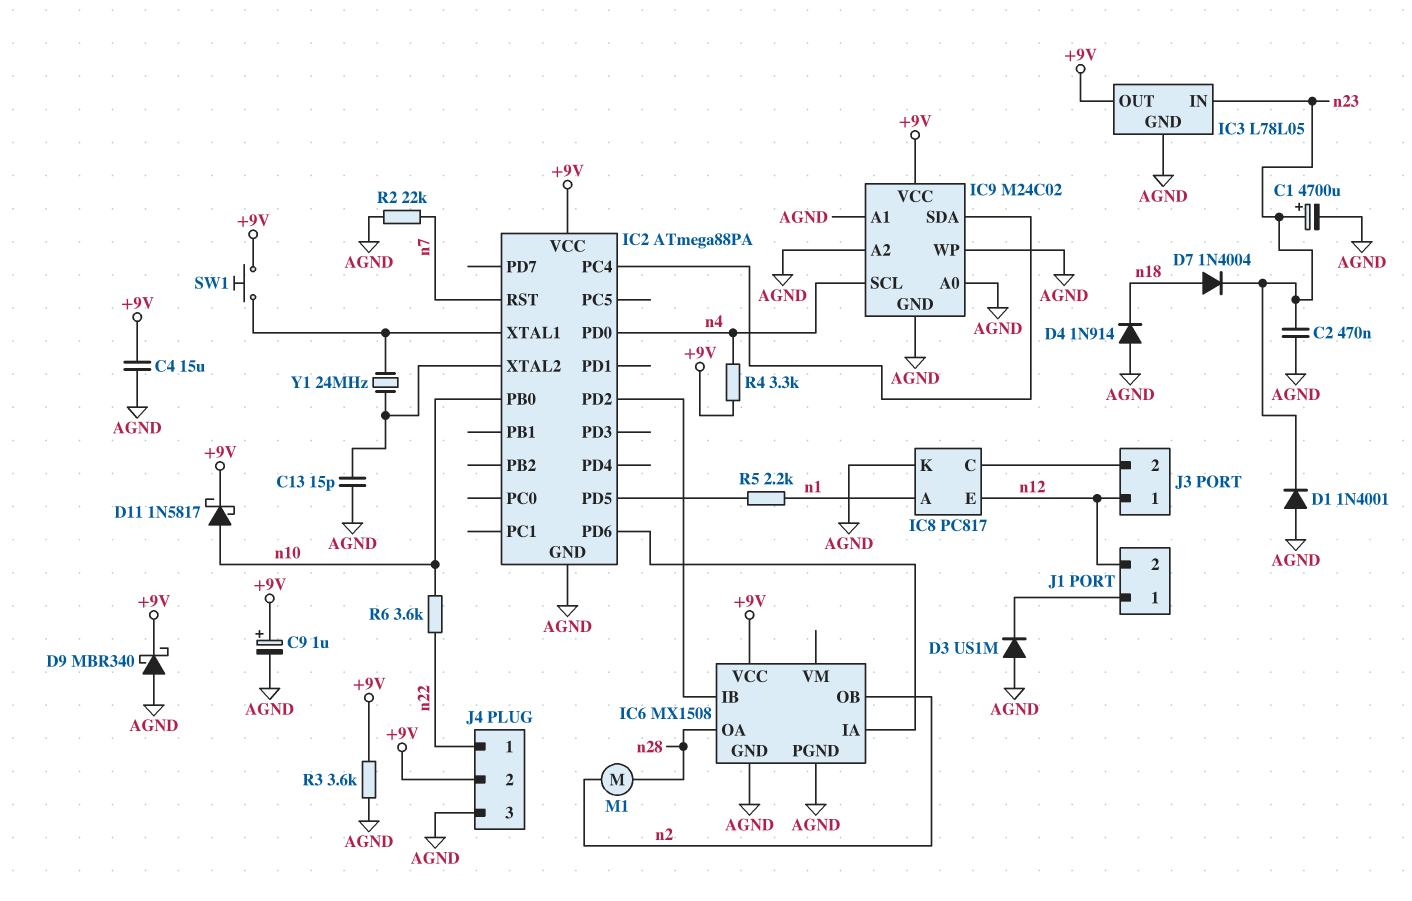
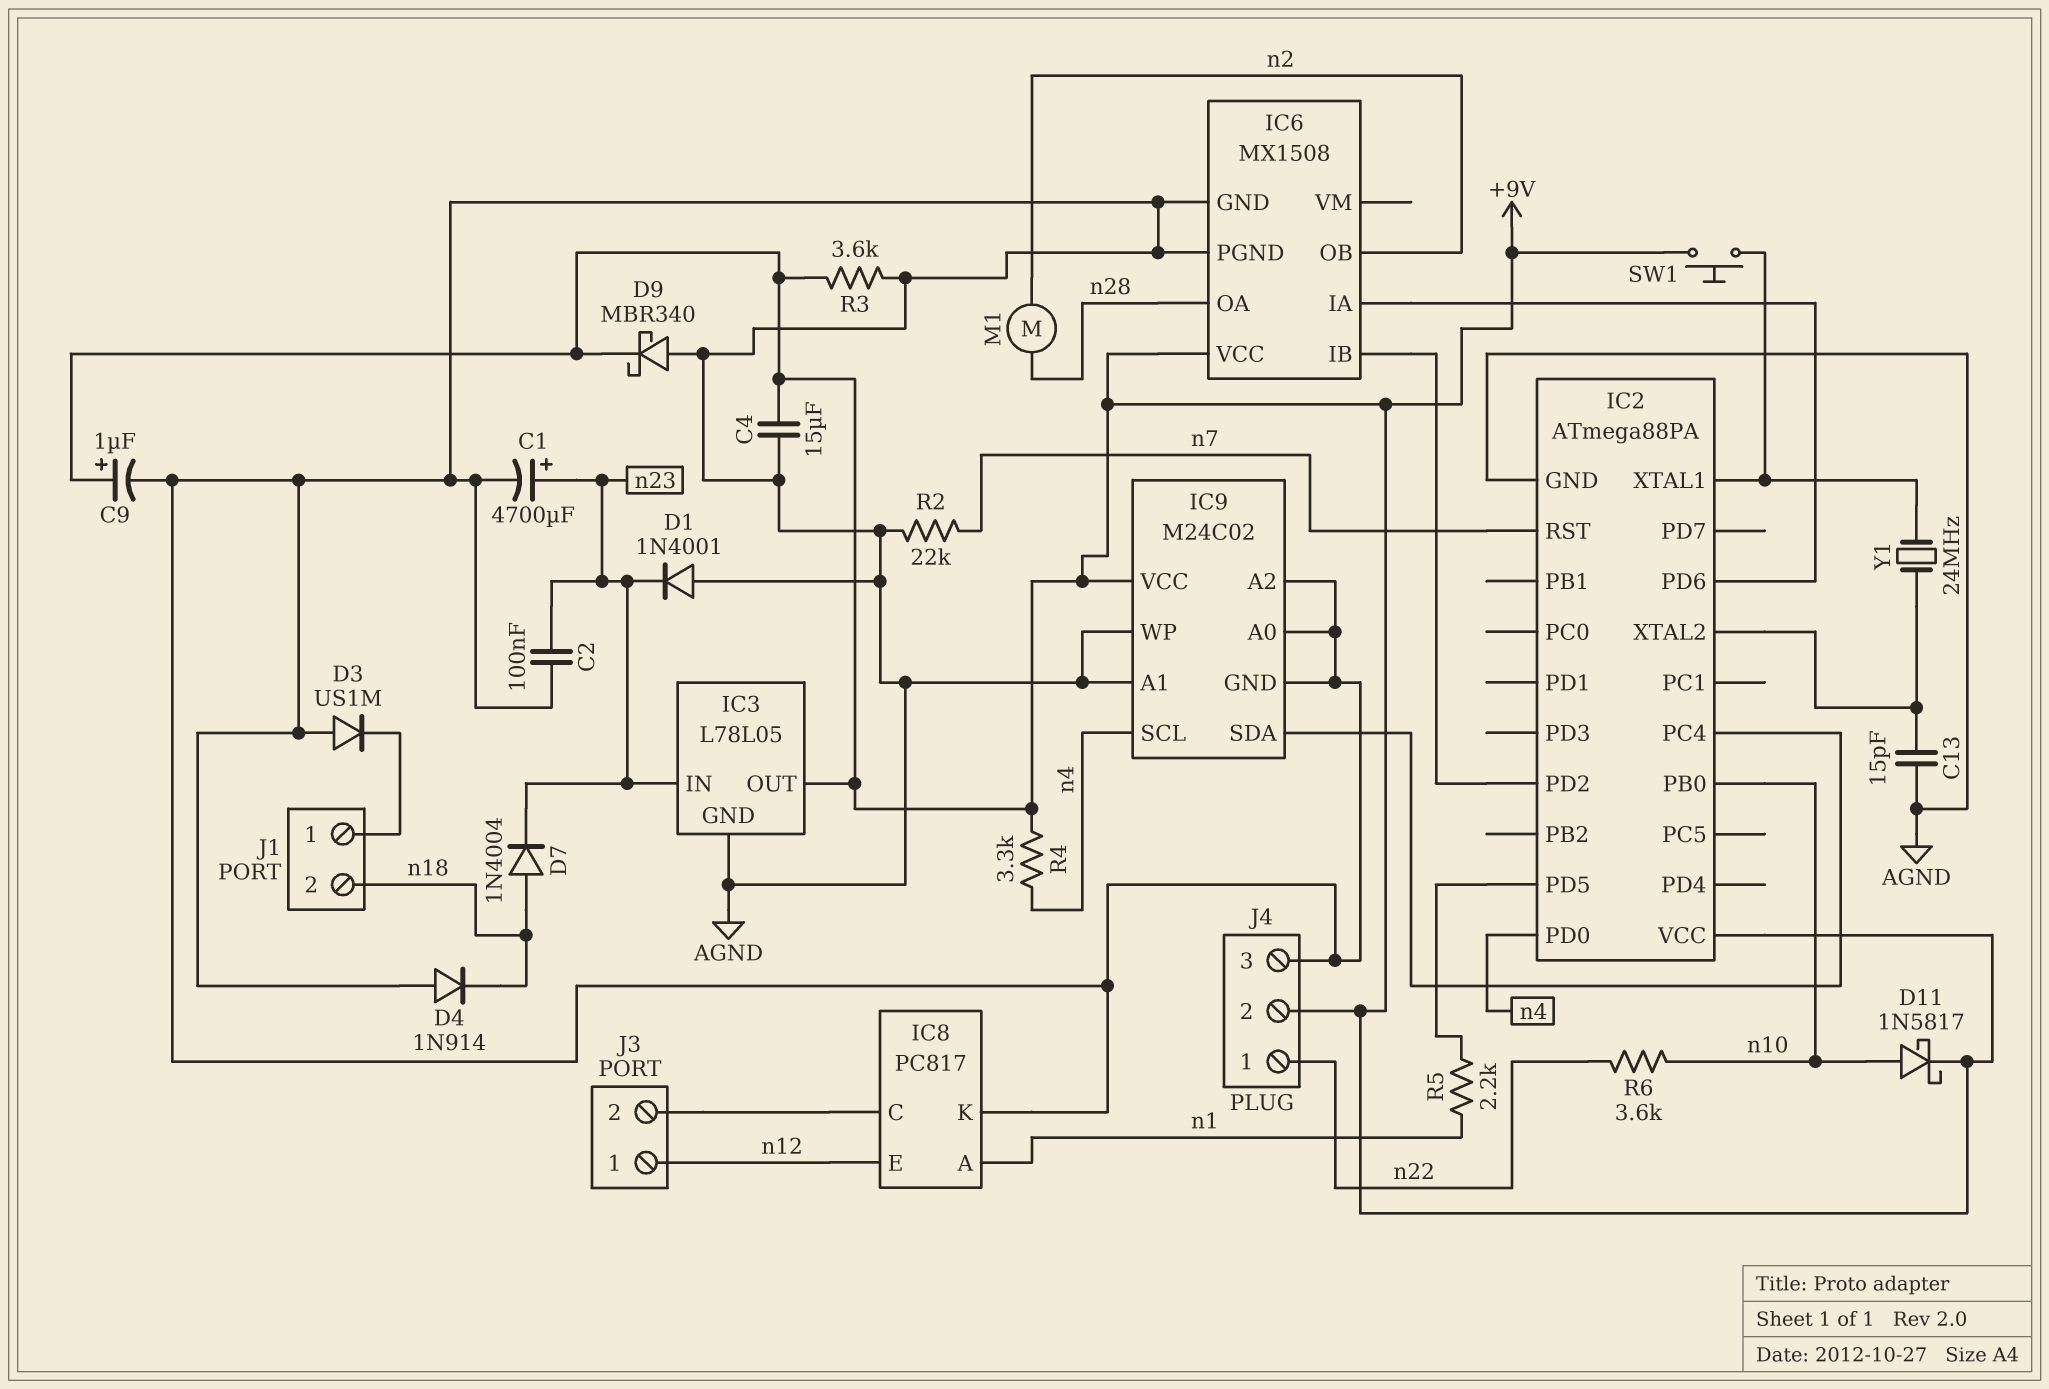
C2: 470nF (AGND, n23) -> 100nF (AGND, n23)
J1 pin 2: n12 -> n18

